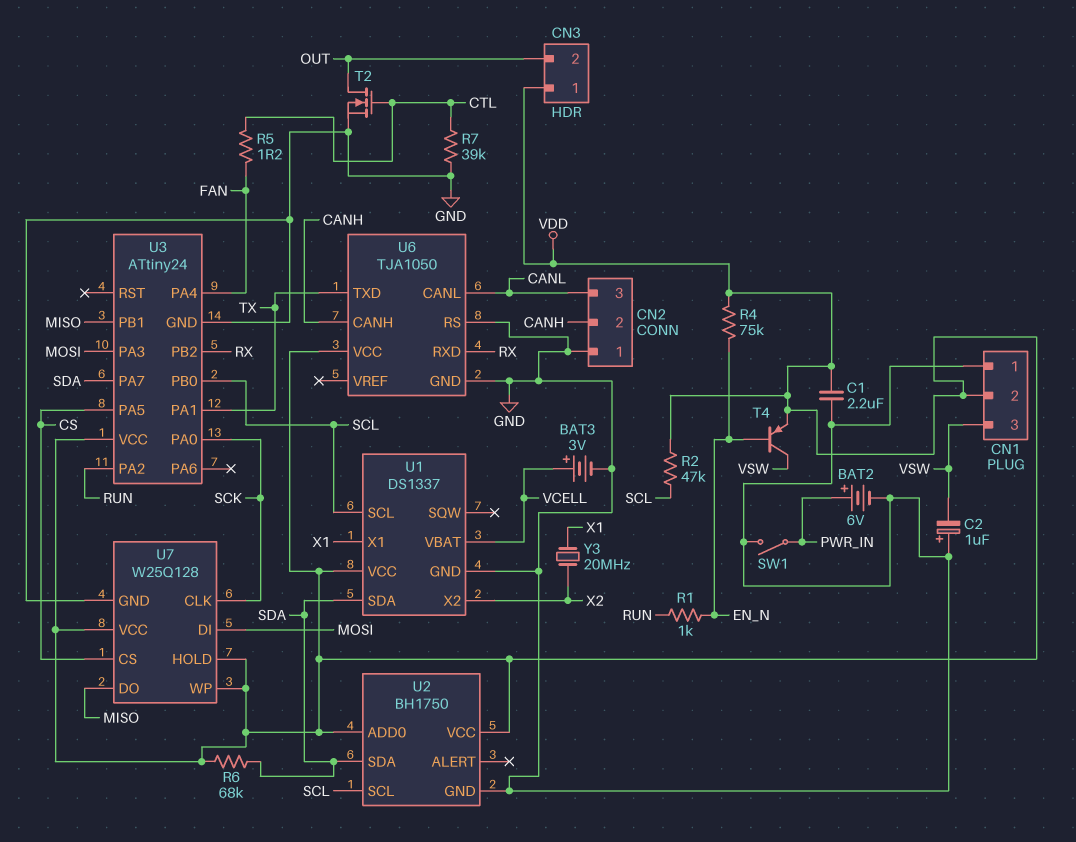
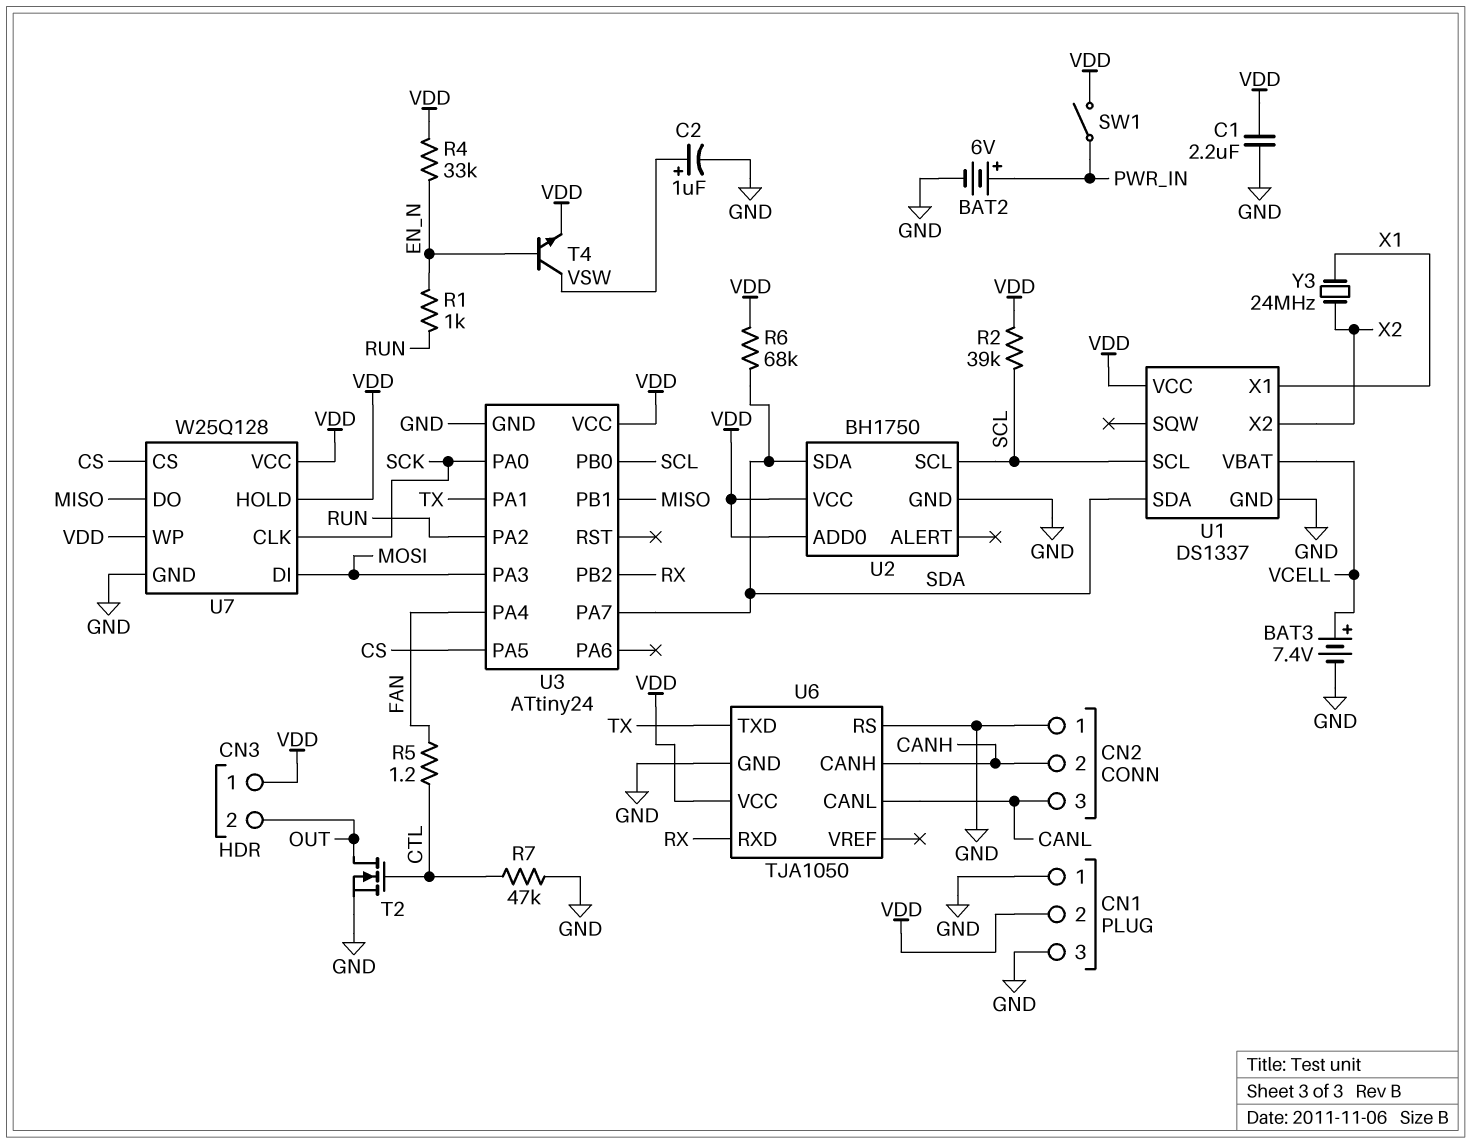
BAT3: 3V (plus VCELL, minus GND) -> 7.4V (plus VCELL, minus GND)
C2: 1uF (plus GND, minus VSW) -> 1uF (plus VSW, minus GND)
CN1 pin 3: VSW -> GND
R2: 47k (SCL, VDD) -> 39k (SCL, VDD)
R4: 75k (EN_N, VDD) -> 33k (EN_N, VDD)
R7: 39k (CTL, GND) -> 47k (CTL, GND)
SW1: switch (GND, PWR_IN) -> switch (PWR_IN, VDD)
T4: PNP (B EN_N, C VSW, E VDD) -> NPN (B EN_N, C VSW, E VDD)
Y3: 20MHz (X1, X2) -> 24MHz (X1, X2)

